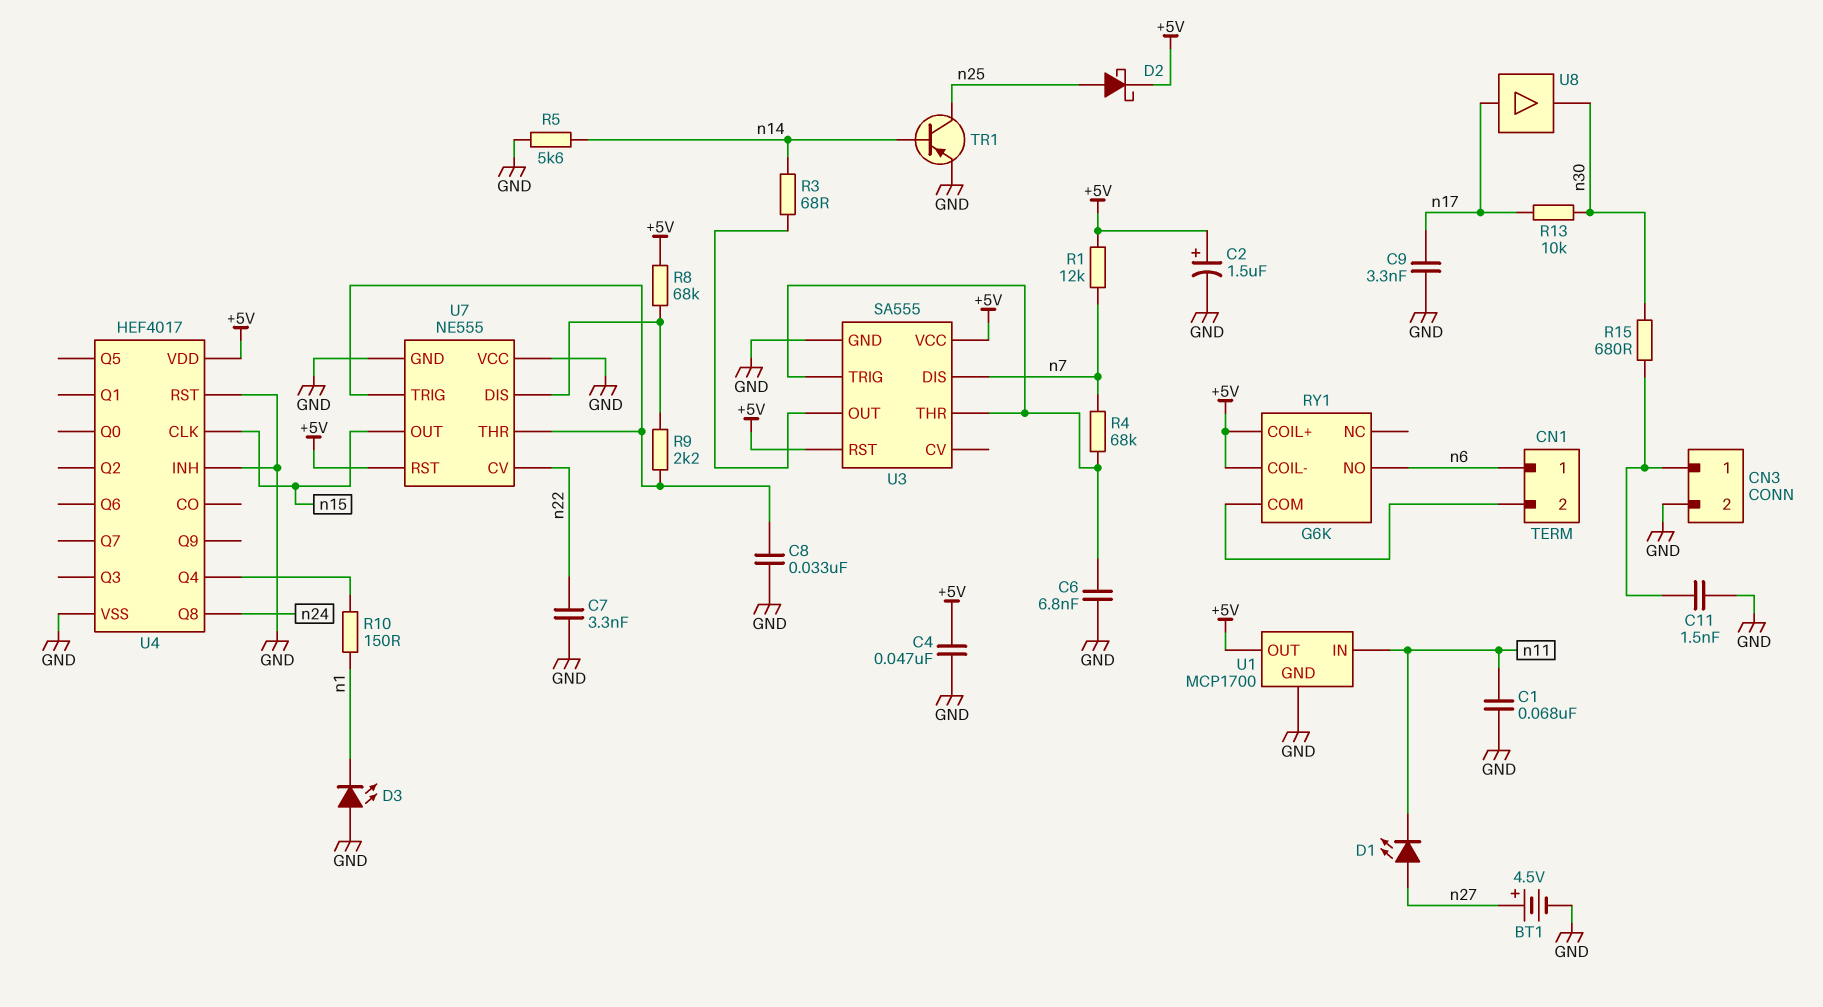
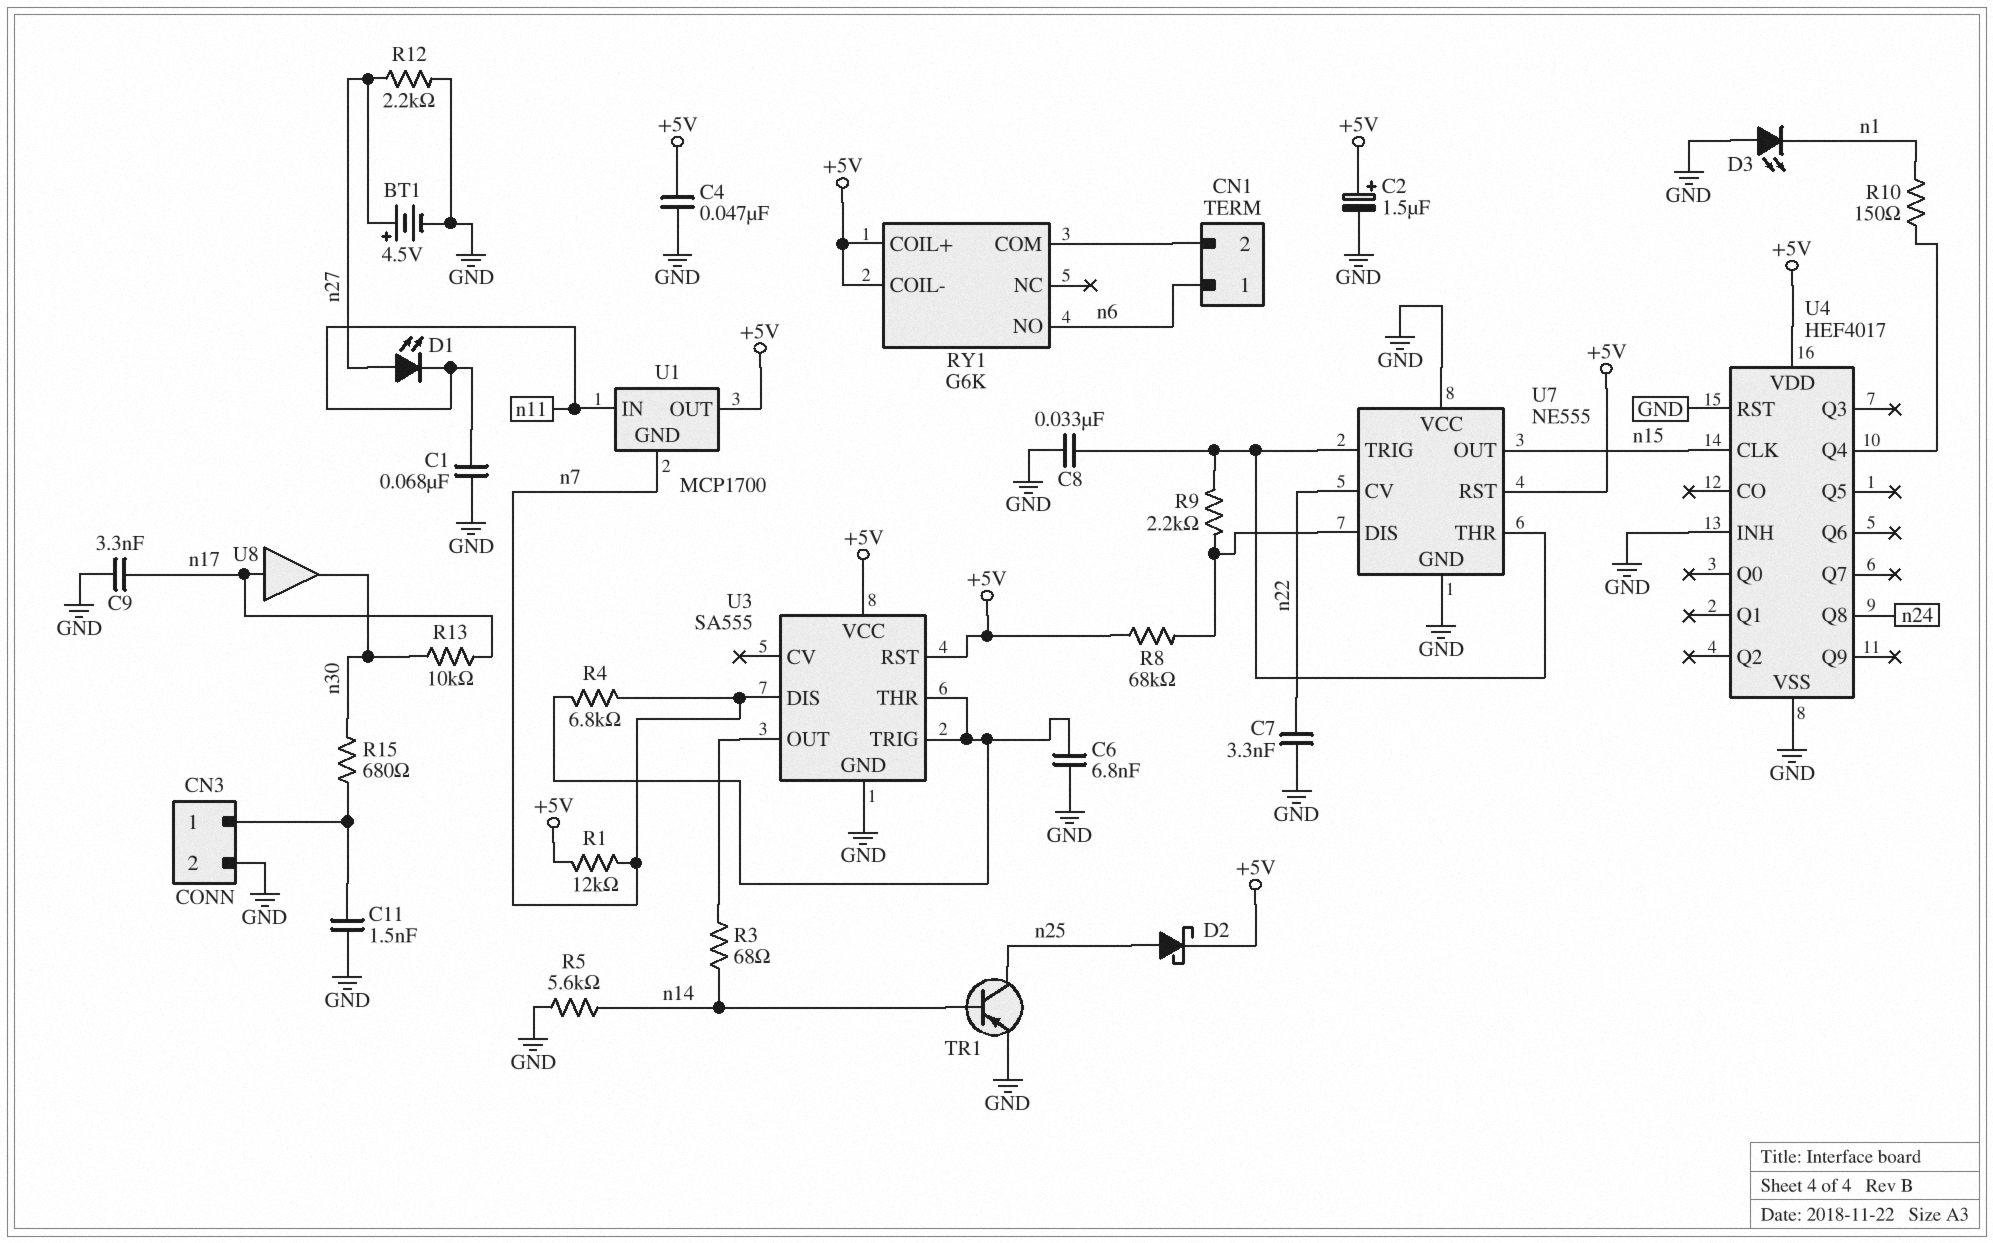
R4: 68k (U3/THR, n7) -> 6.8k (U3/THR, n7)
R12: none -> 2.2k (GND, n27)
U1 pin GND: GND -> n7

